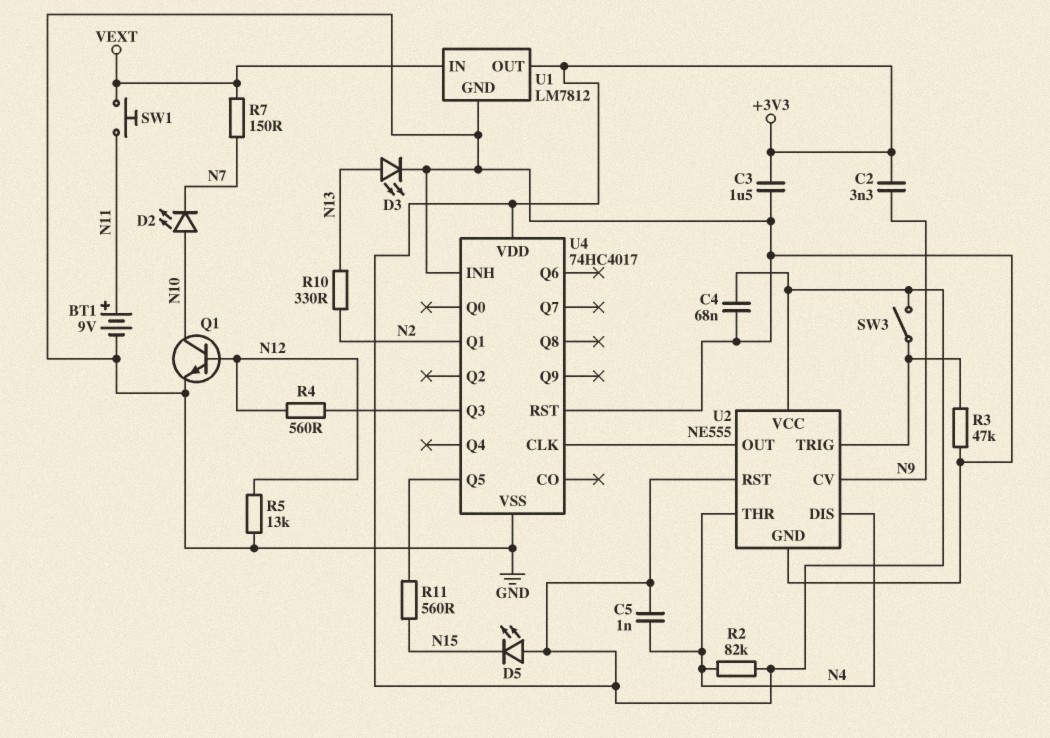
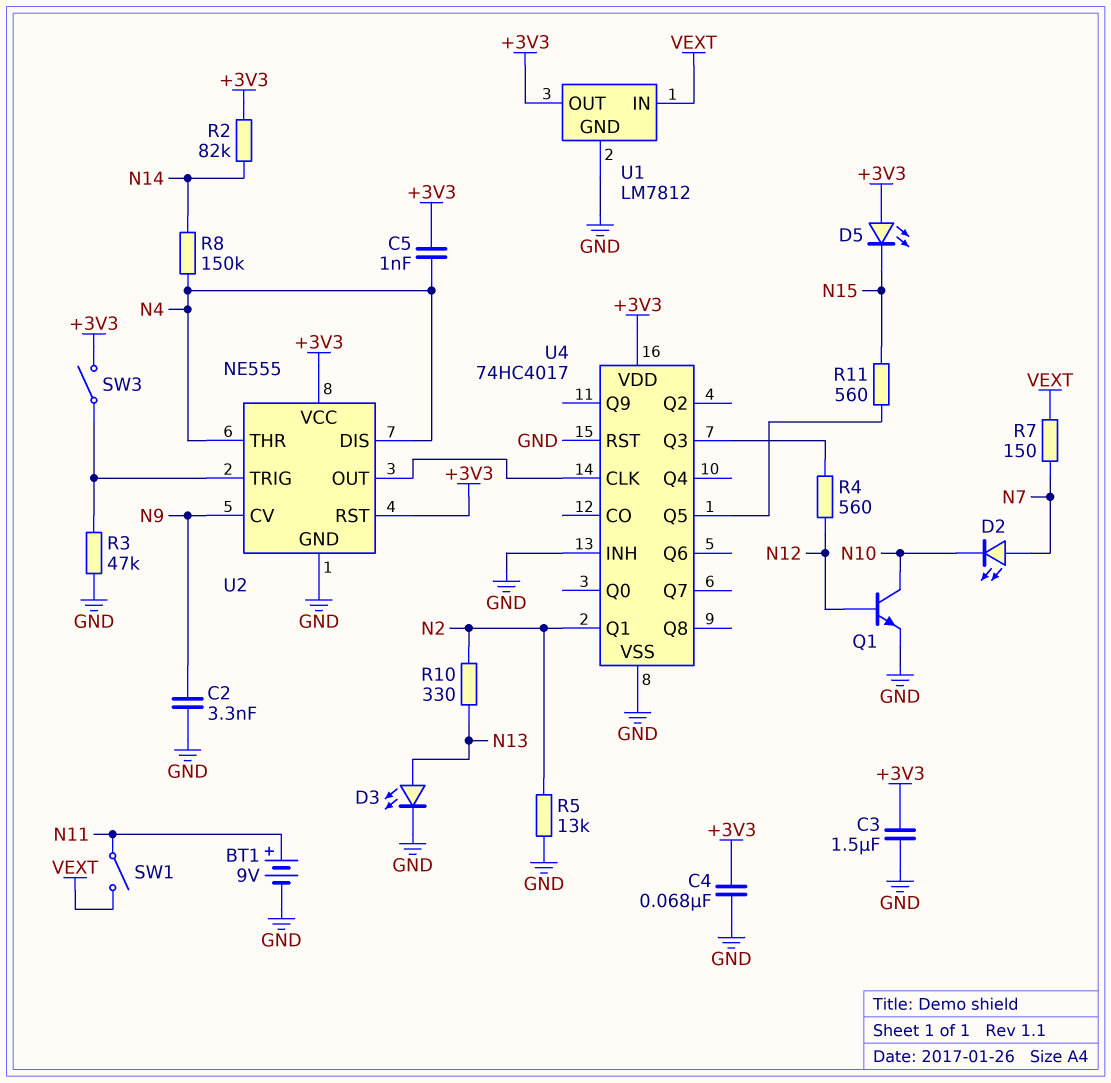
C2: 3.3nF (+3V3, N9) -> 3.3nF (GND, N9)
D2: LED (A N10, K N7) -> LED (A N7, K N10)
R2: 82k (+3V3, N4) -> 82k (+3V3, N14)
R5: 13k (GND, N12) -> 13k (GND, N2)
R8: none -> 150k (N4, N14)
SW1: button (N11, VEXT) -> switch (N11, VEXT)

